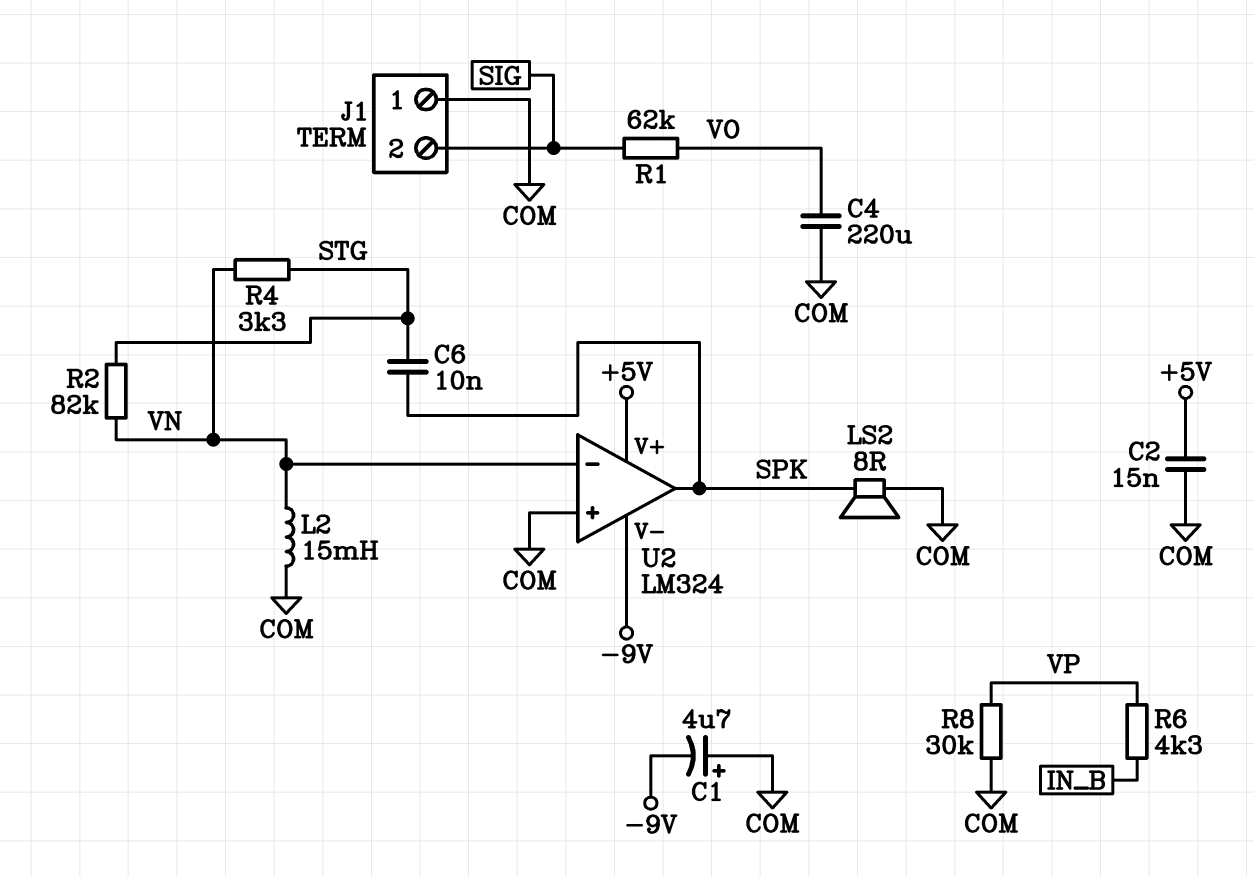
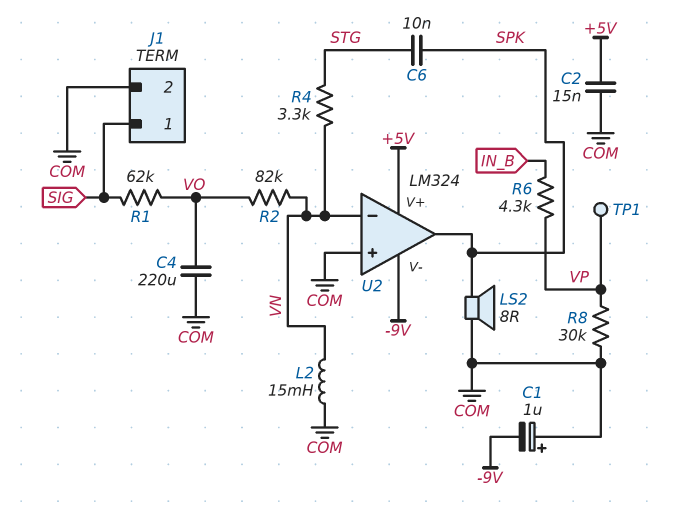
C1: 4.7uF (plus COM, minus -9V) -> 1uF (plus COM, minus -9V)
J1 pin 1: COM -> SIG
J1 pin 2: SIG -> COM
R2: 82k (STG, VN) -> 82k (VN, VO)
TP1: none -> test point (VP)

